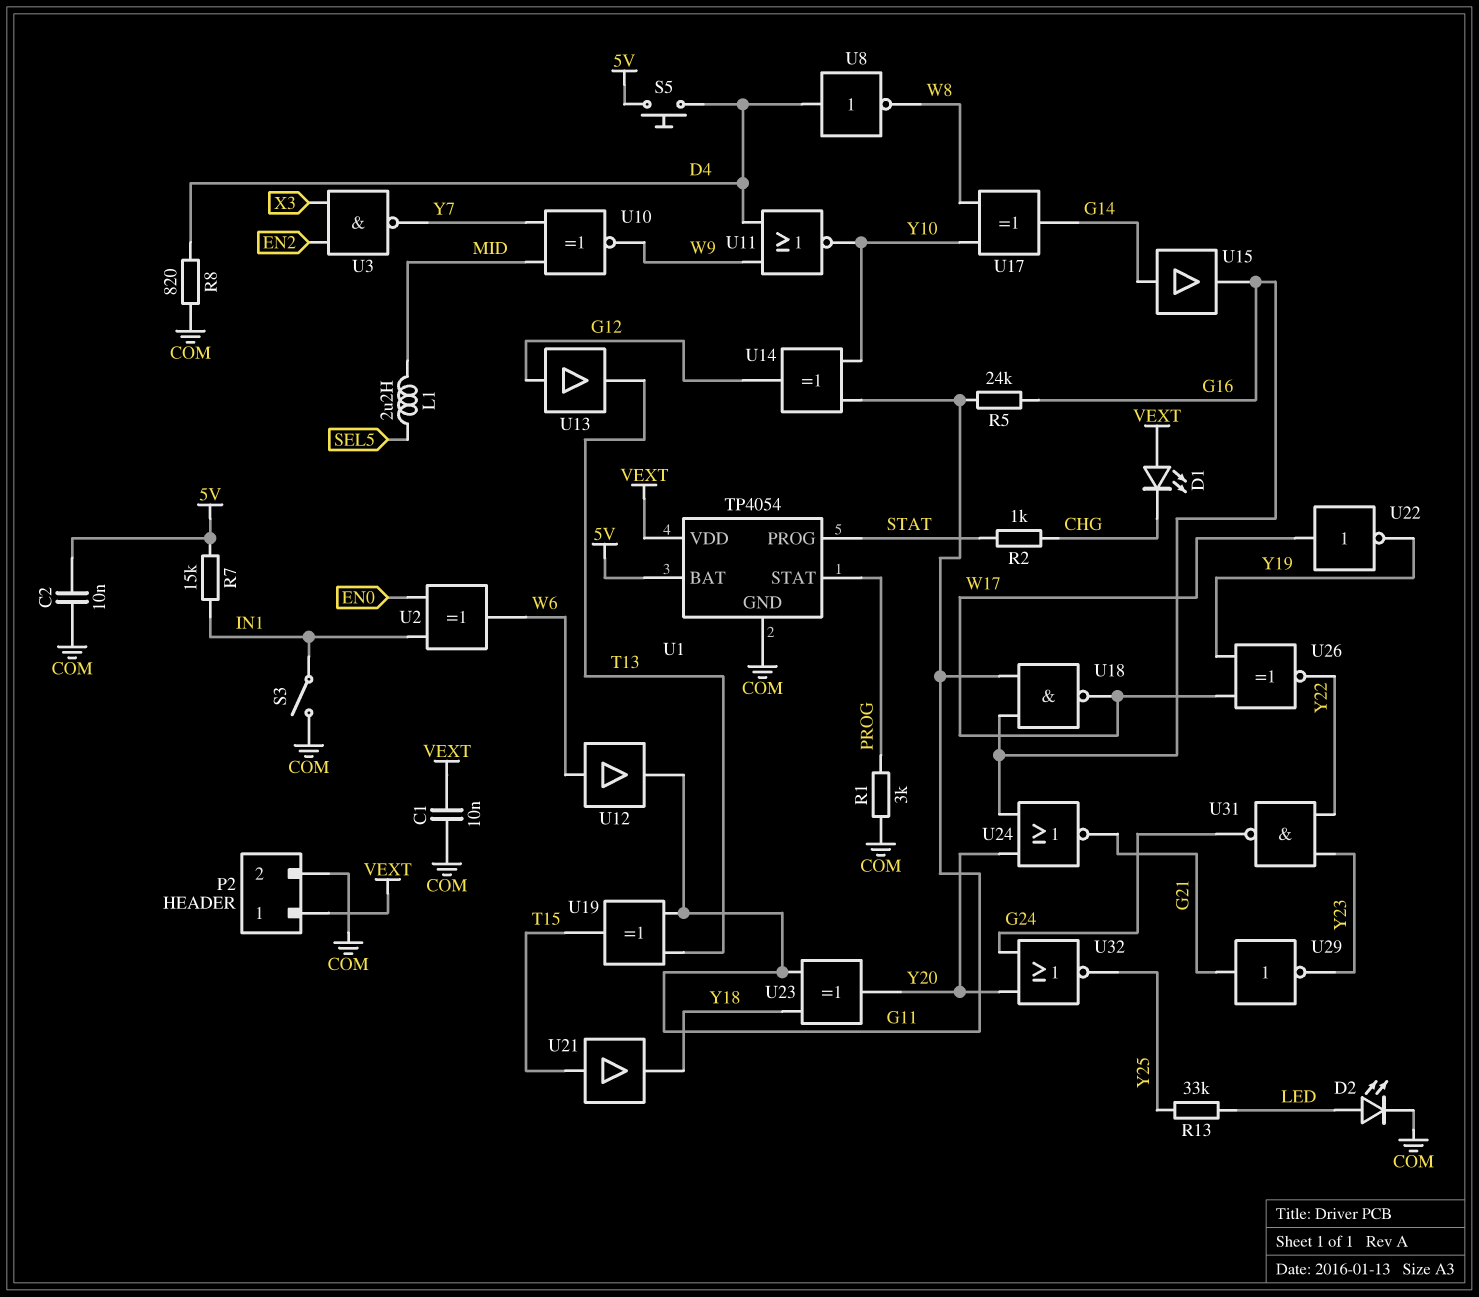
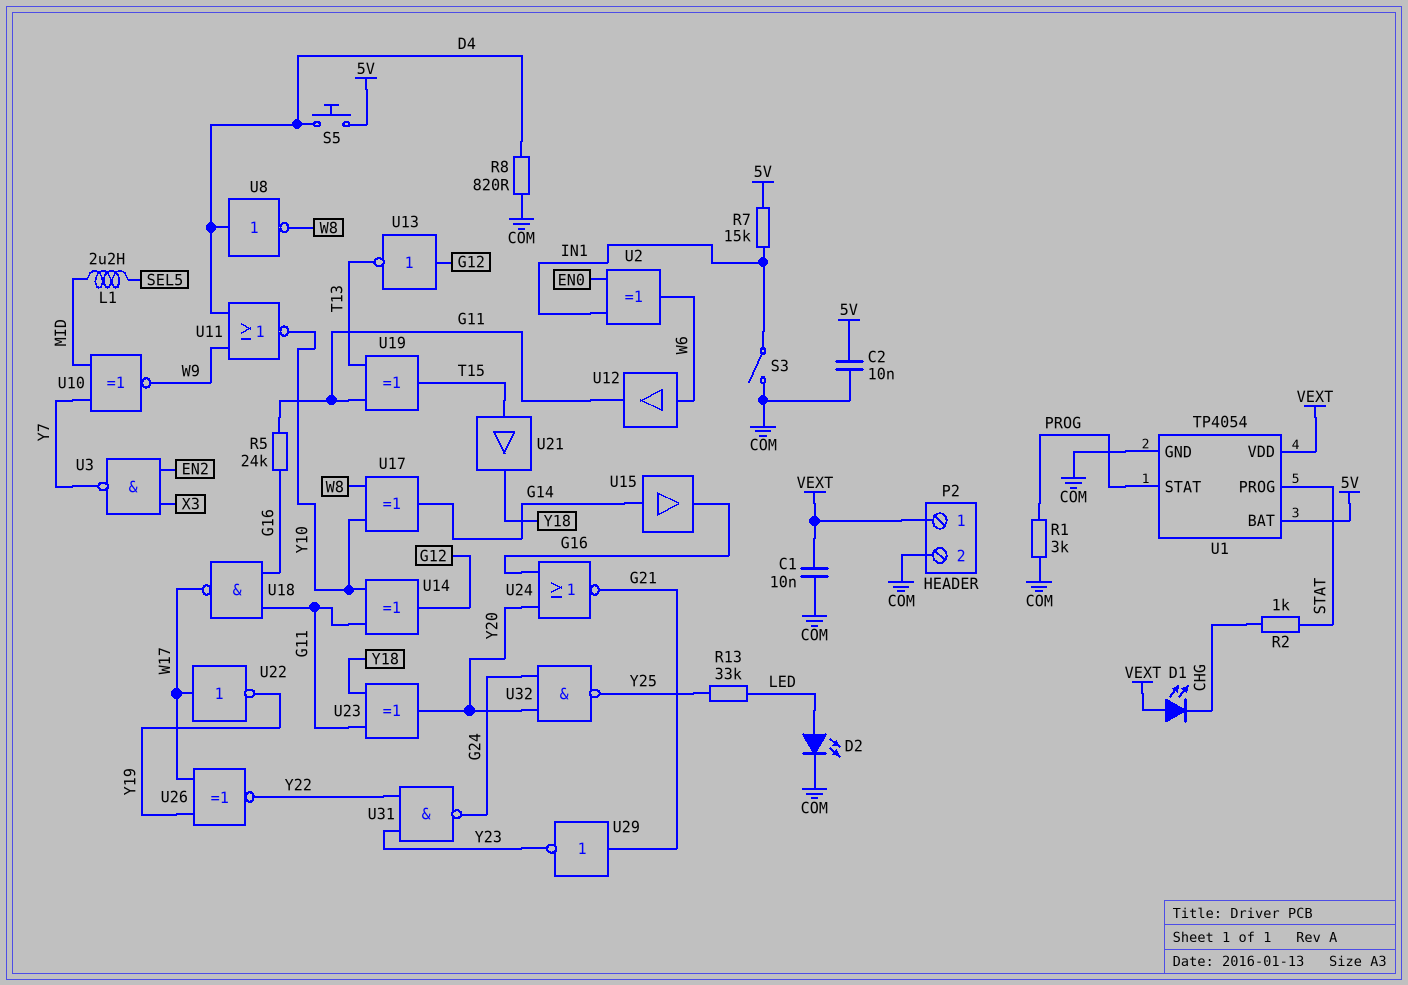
U13: buffer (in G12, out T13) -> NOT (in G12, out T13)
U32: NOR (in G24, in Y20, out Y25) -> NAND (in G24, in Y20, out Y25)

